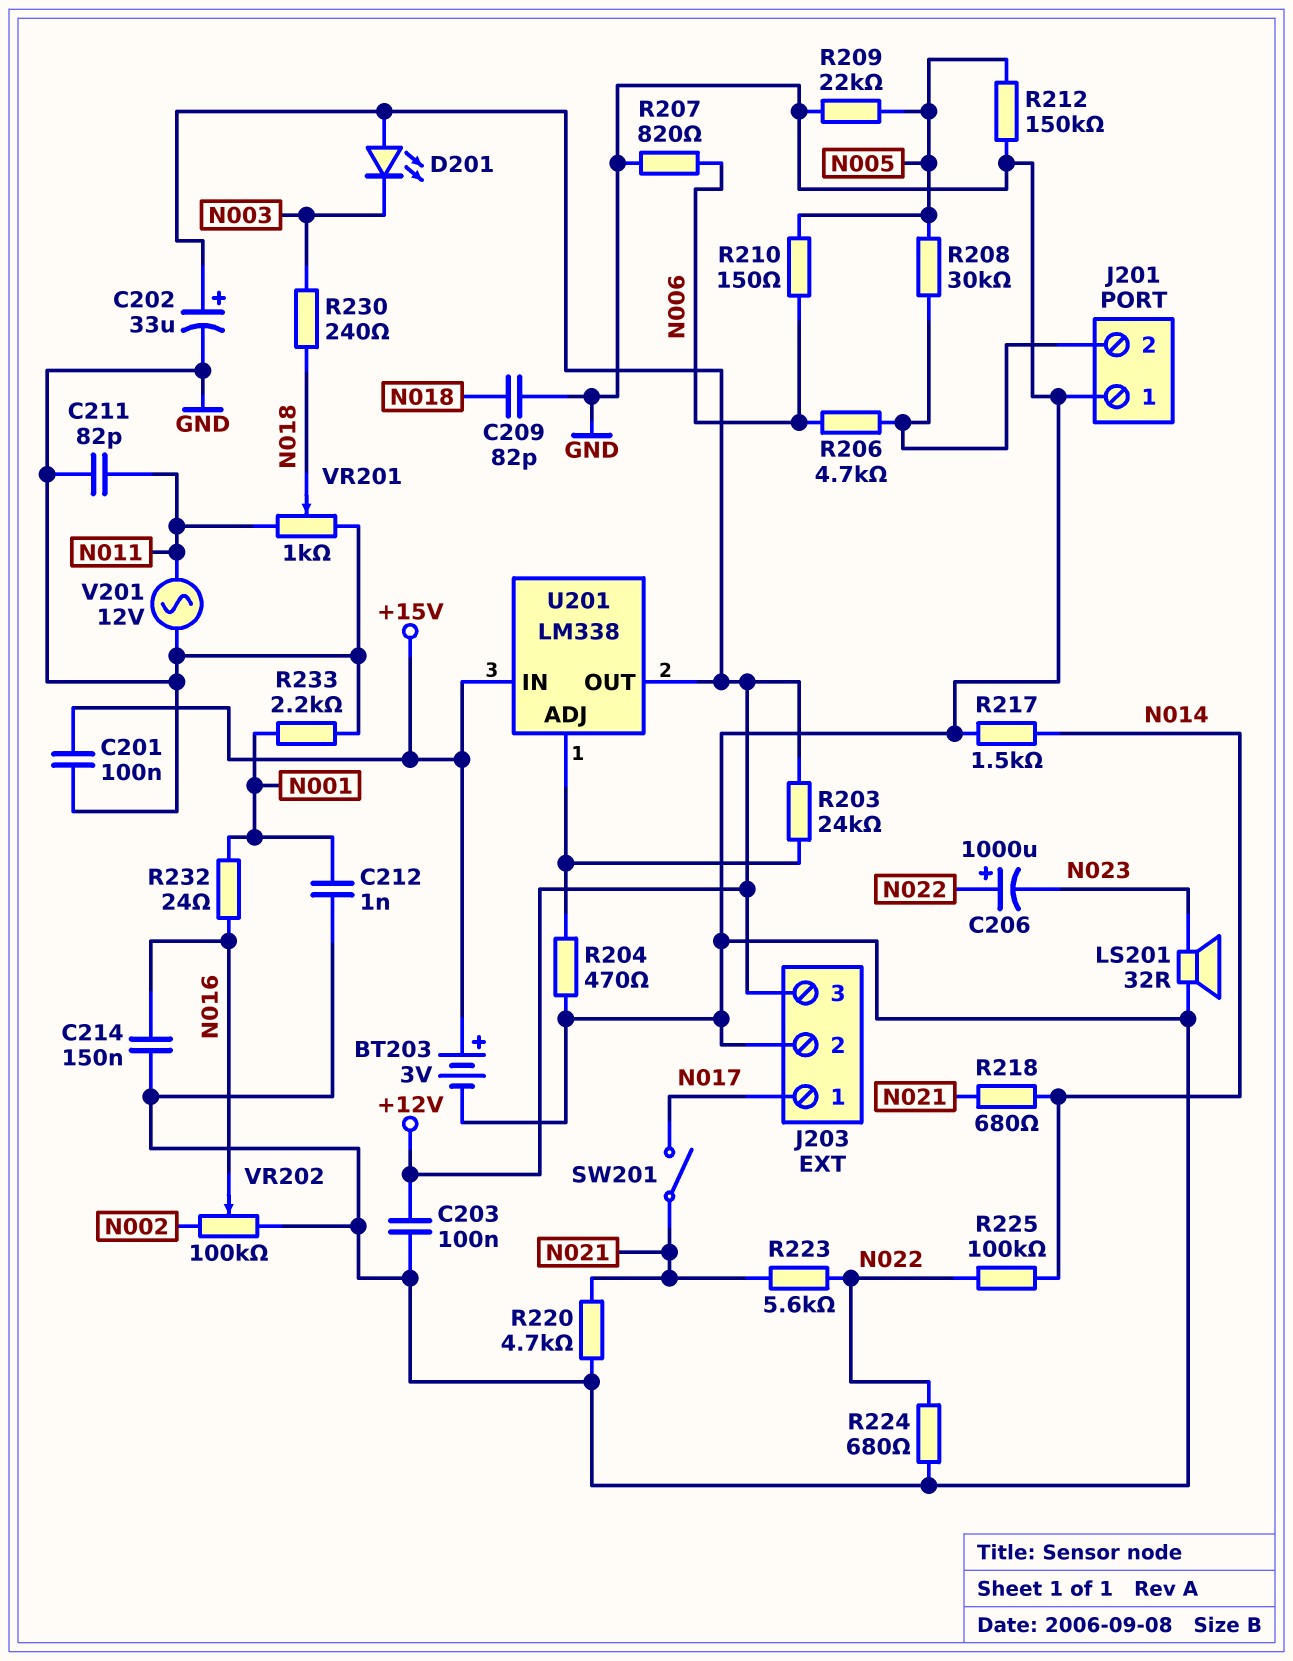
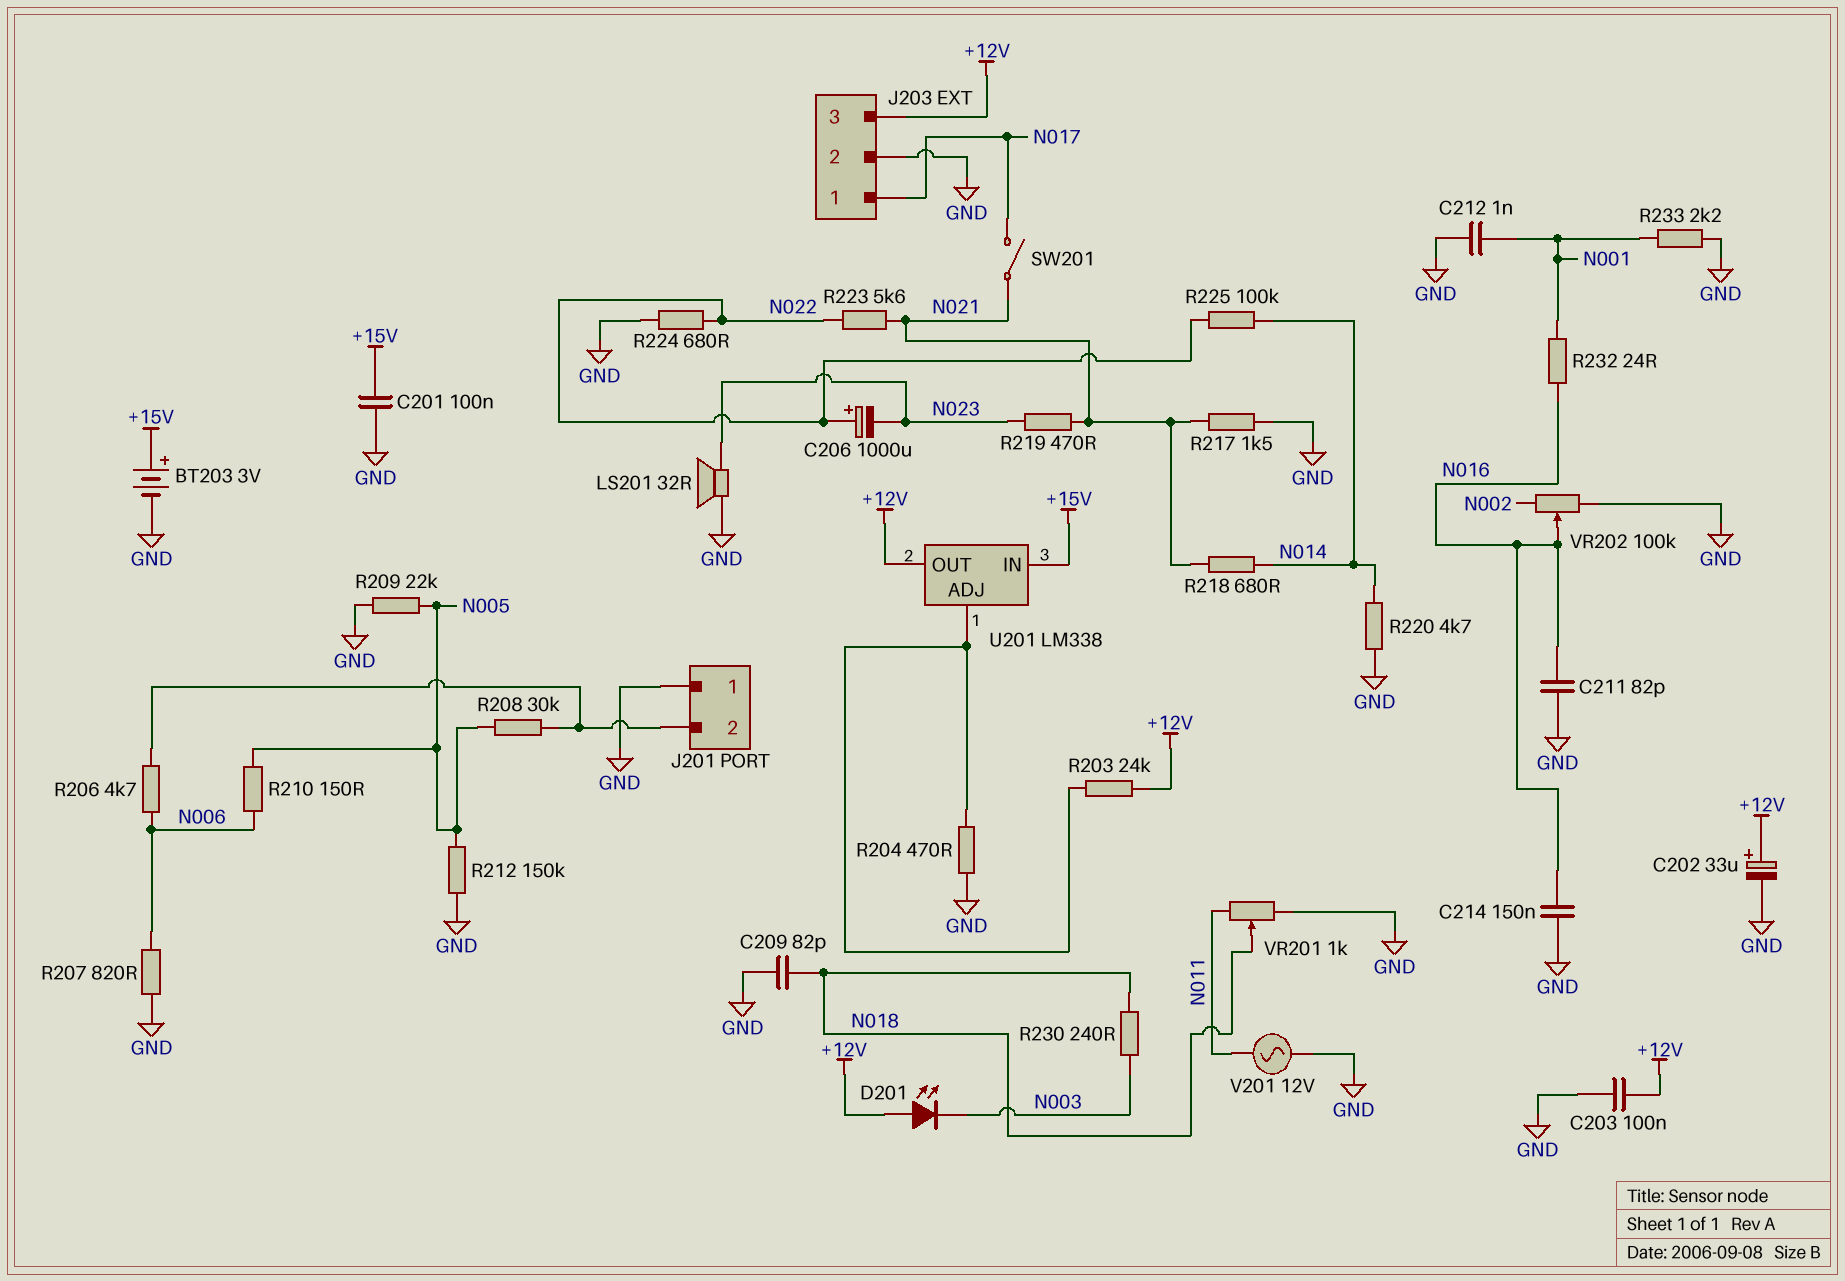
C211: 82pF (GND, N011) -> 82pF (GND, N016)
R217: 1.5k (GND, N014) -> 1.5k (GND, N021)
R219: none -> 470 (N021, N023)
R220: 4.7k (GND, N021) -> 4.7k (GND, N014)

